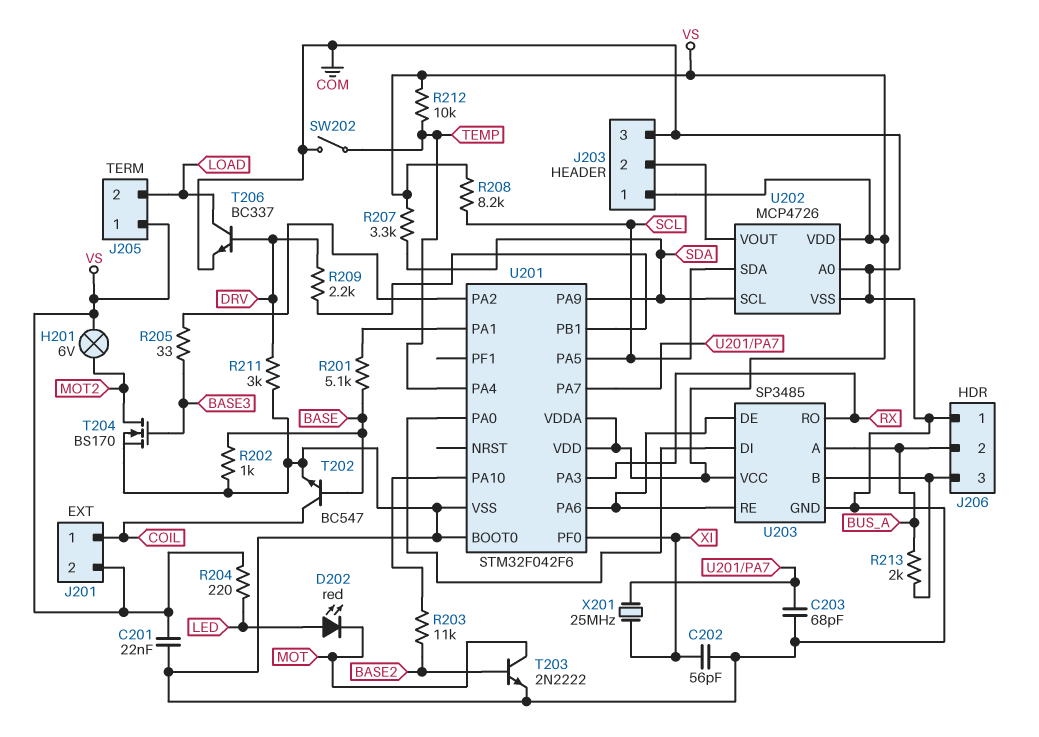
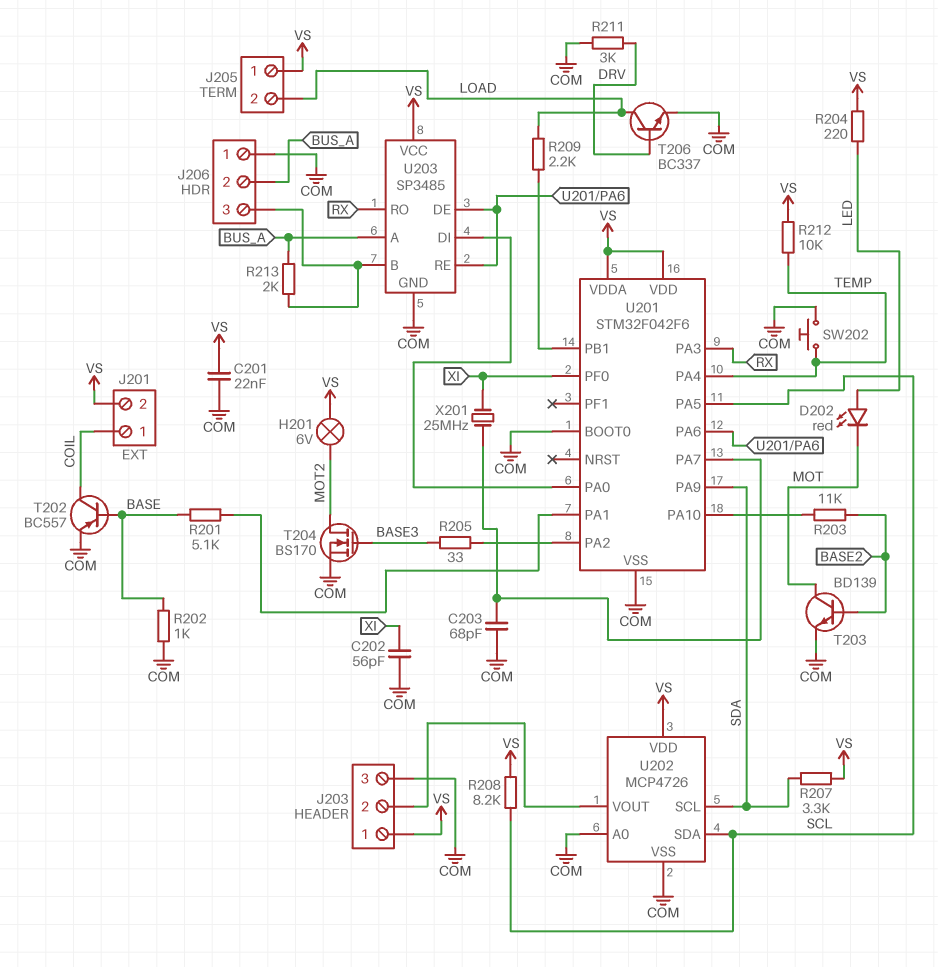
R209: 2.2k (DRV, U201/PB1) -> 2.2k (LOAD, U201/PB1)
SW202: switch (COM, TEMP) -> button (COM, TEMP)
T202: NPN BC547 (B BASE, C COIL, E COM) -> PNP BC557 (B BASE, C COIL, E COM)
T203: NPN 2N2222 (B BASE2, C MOT, E COM) -> NPN BD139 (B BASE2, C MOT, E COM)

